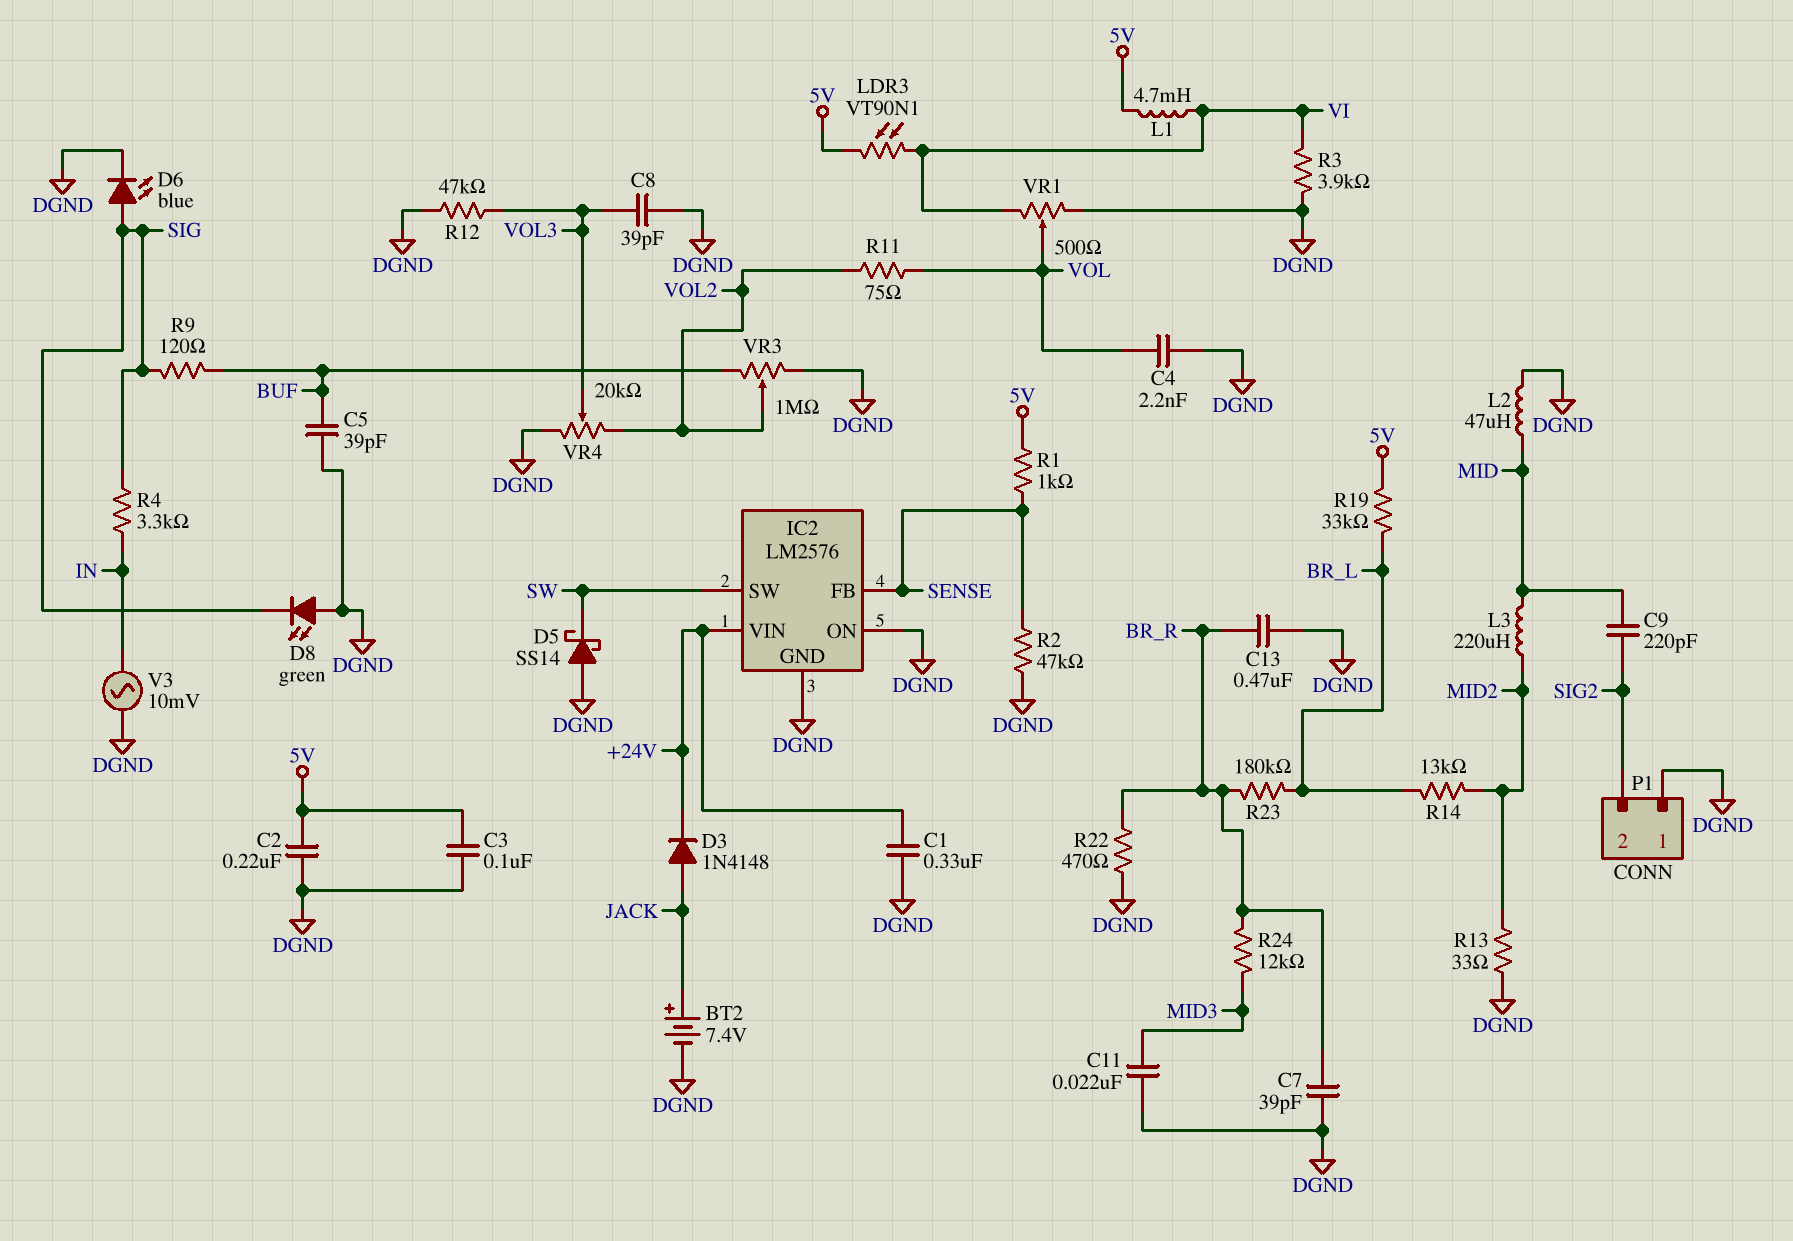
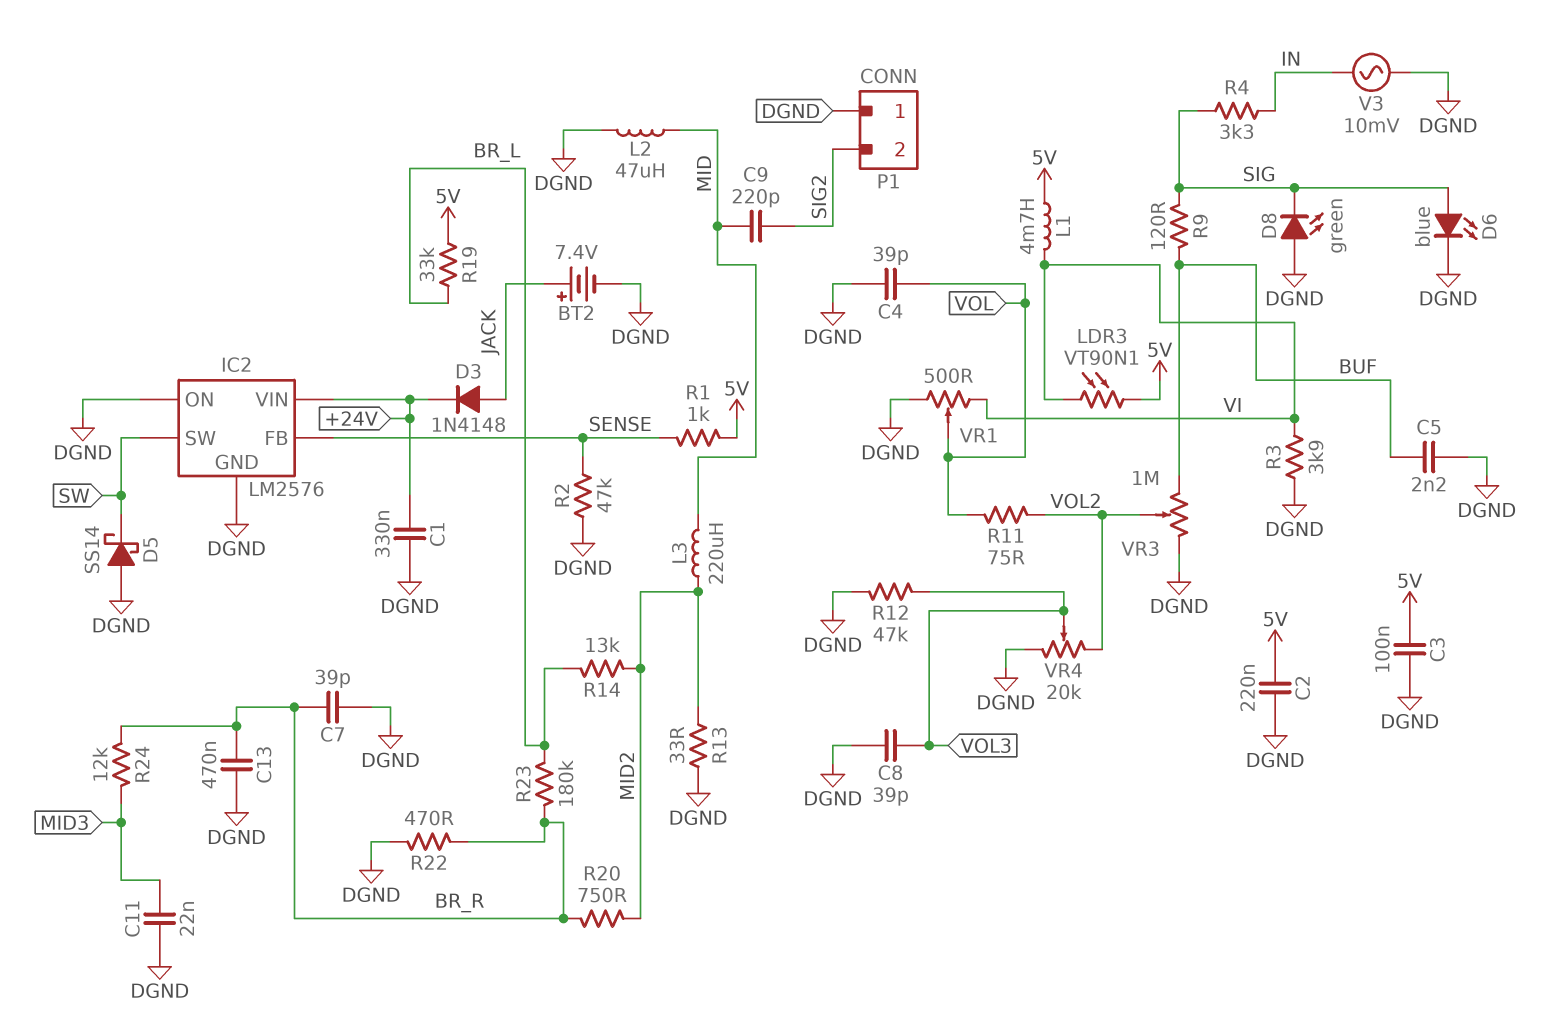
C4: 2.2nF (DGND, VOL) -> 39pF (DGND, VOL)
C5: 39pF (BUF, DGND) -> 2.2nF (BUF, DGND)
R20: none -> 750 (BR_R, MID2)

